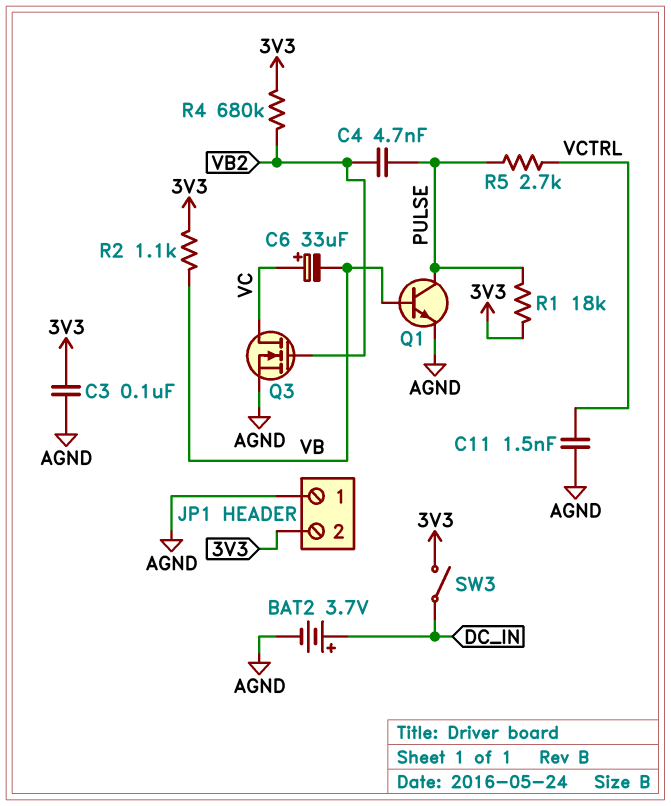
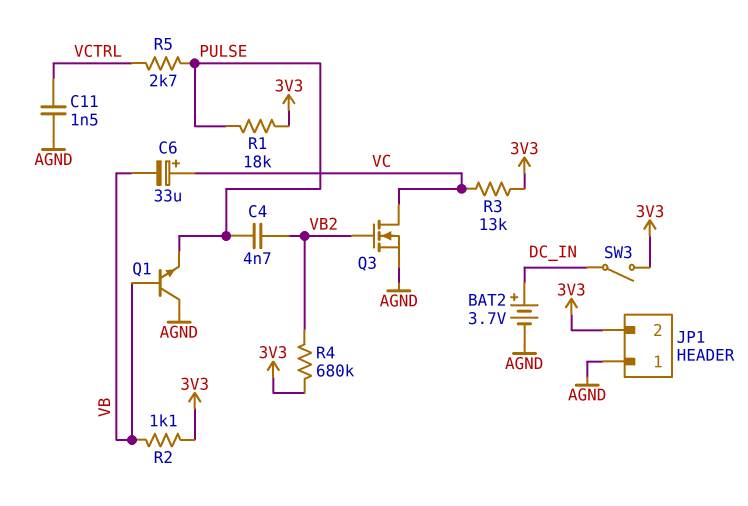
C3: 100nF (3V3, AGND) -> none
Q1: NPN (B VB, C PULSE, E AGND) -> NPN (B VB, C AGND, E PULSE)
R3: none -> 13k (3V3, VC)

